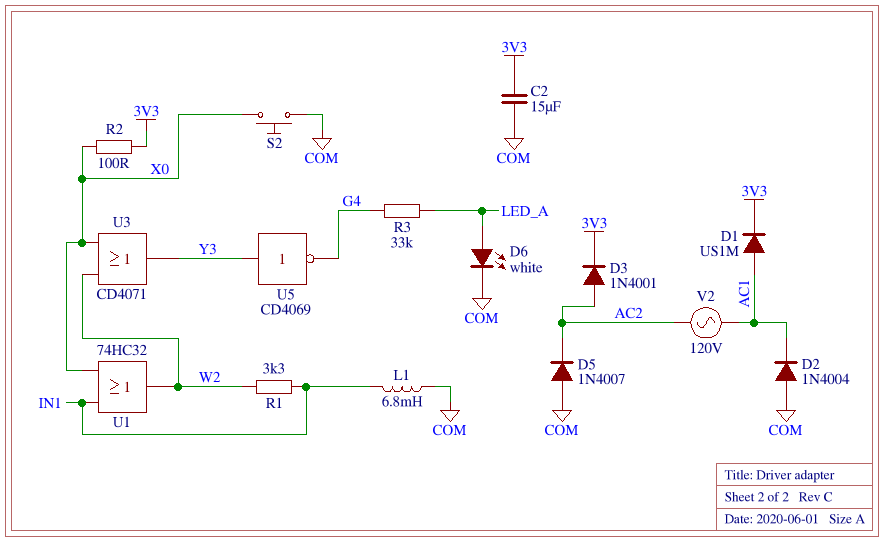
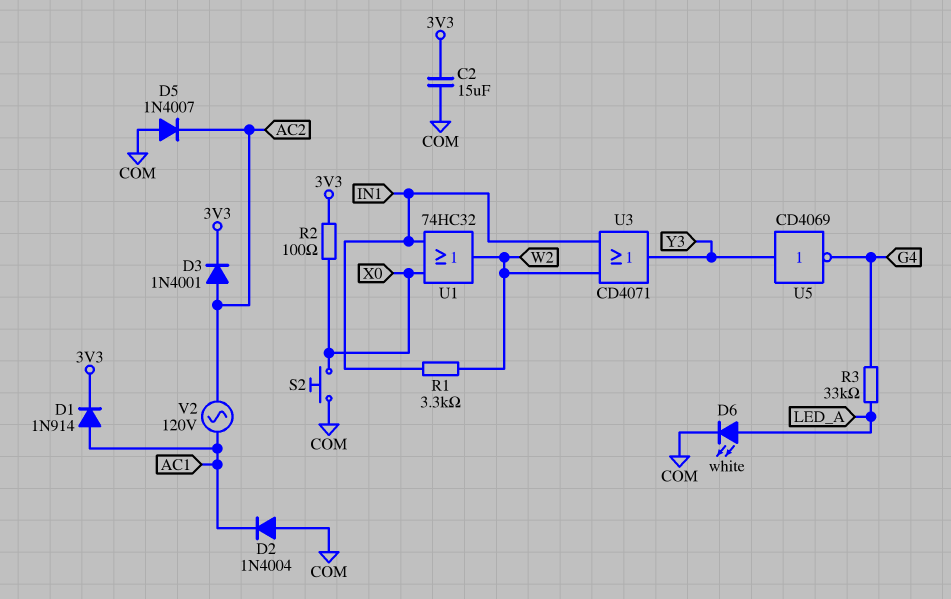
D1: diode US1M (A AC1, K 3V3) -> diode 1N914 (A AC1, K 3V3)
L1: 6.8mH (COM, IN1) -> none
U3: OR CD4071 (in W2, in X0, out Y3) -> OR CD4071 (in IN1, in W2, out Y3)

